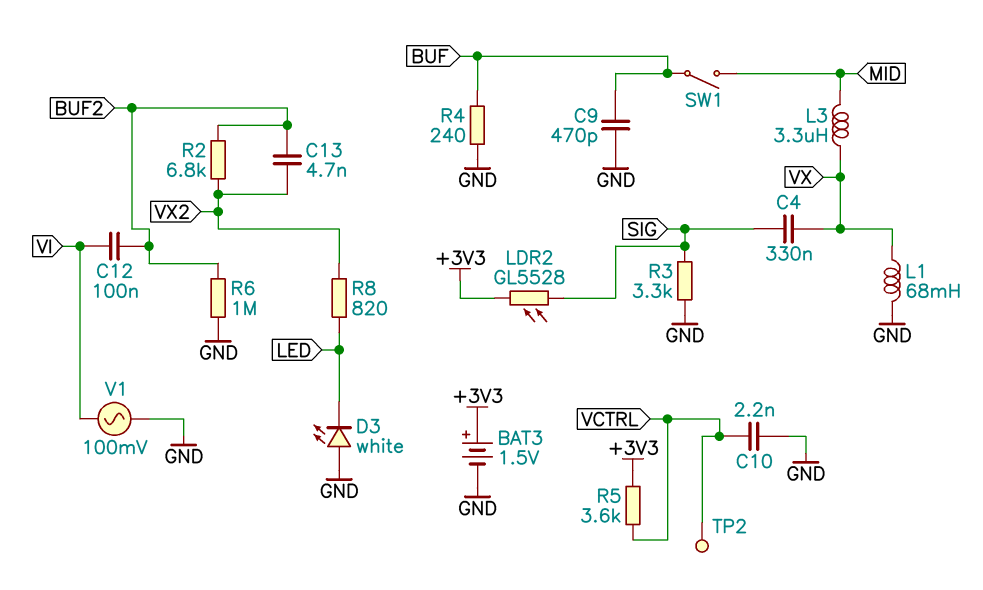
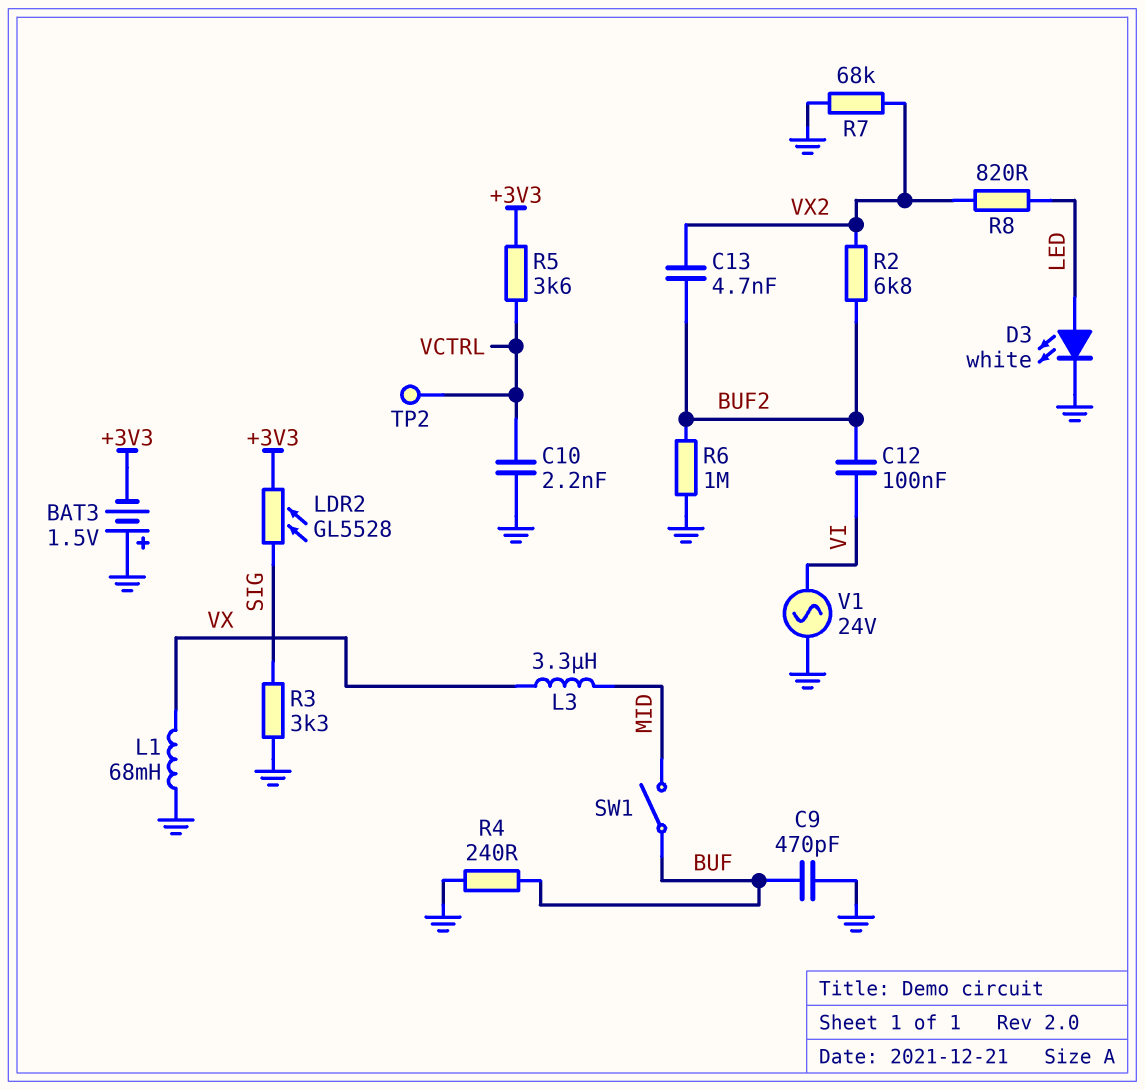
BAT3: 1.5V (plus +3V3, minus GND) -> 1.5V (plus GND, minus +3V3)
C4: 330nF (SIG, VX) -> none
D3: LED white (A GND, K LED) -> LED white (A LED, K GND)
R7: none -> 68k (GND, VX2)
V1: AC 100mV (GND, VI) -> AC 24V (GND, VI)

